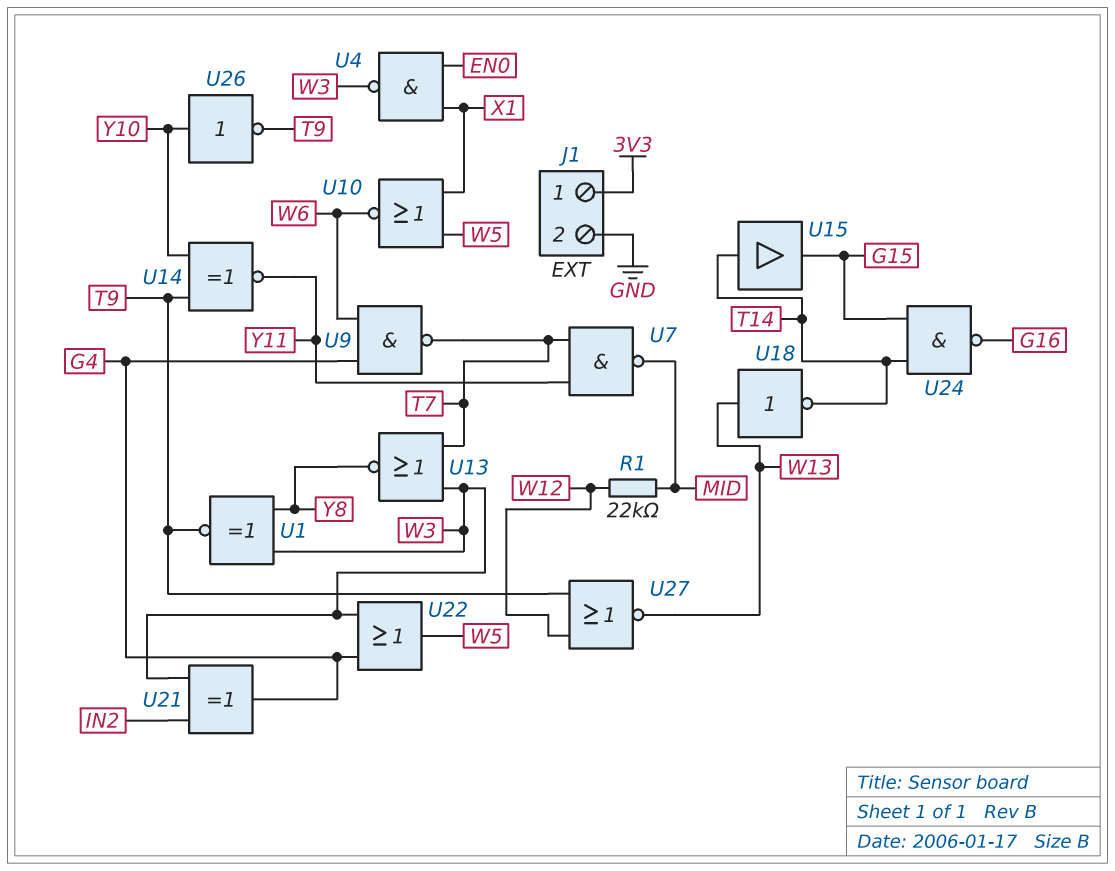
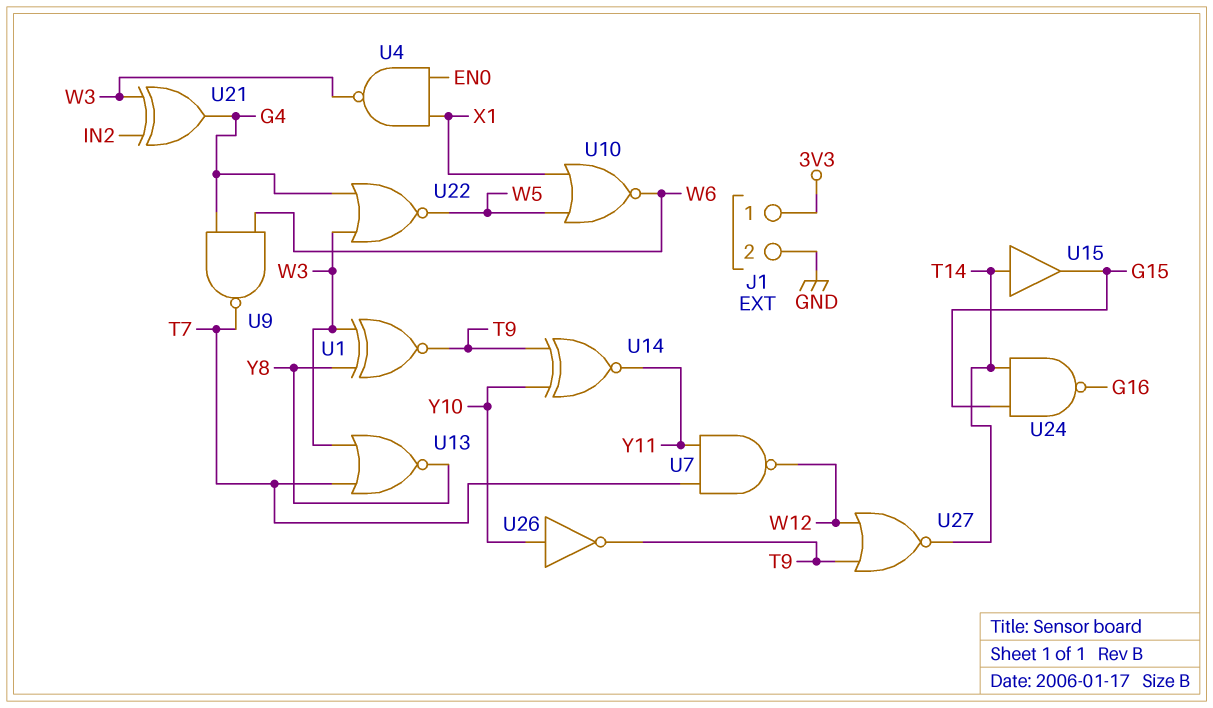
R1: 22k (MID, W12) -> none
U7: NAND (in T7, in Y11, out MID) -> NAND (in T7, in Y11, out W12)
U18: NOT (in W13, out T14) -> none
U22: OR (in G4, in W3, out W5) -> NOR (in G4, in W3, out W5)
U27: NOR (in T9, in W12, out W13) -> NOR (in T9, in W12, out T14)

